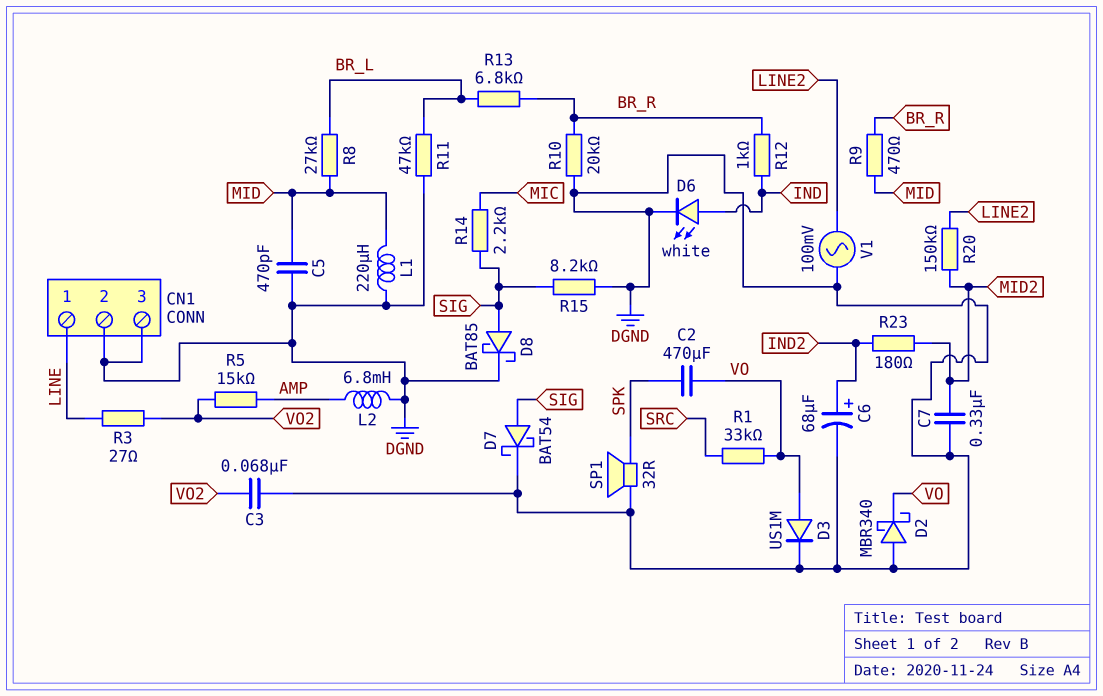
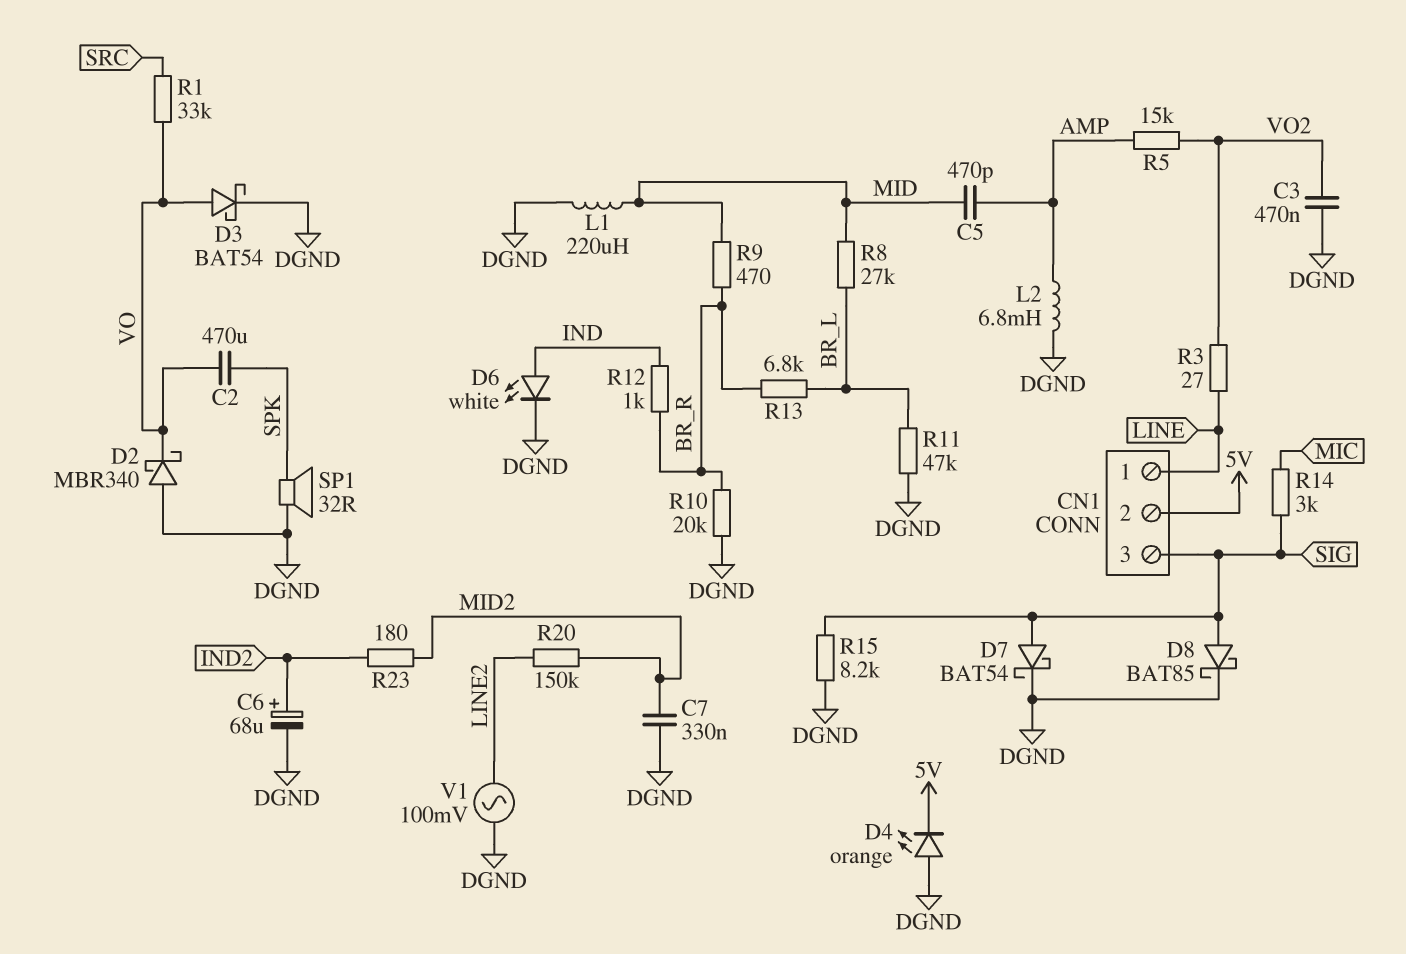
C3: 68nF (DGND, VO2) -> 470nF (DGND, VO2)
C5: 470pF (DGND, MID) -> 470pF (AMP, MID)
CN1 pin 2: DGND -> 5V
CN1 pin 3: DGND -> SIG
D3: diode US1M (A VO, K DGND) -> schottky BAT54 (A VO, K DGND)
D4: none -> LED orange (A DGND, K 5V)
R14: 2.2k (MIC, SIG) -> 3k (MIC, SIG)

